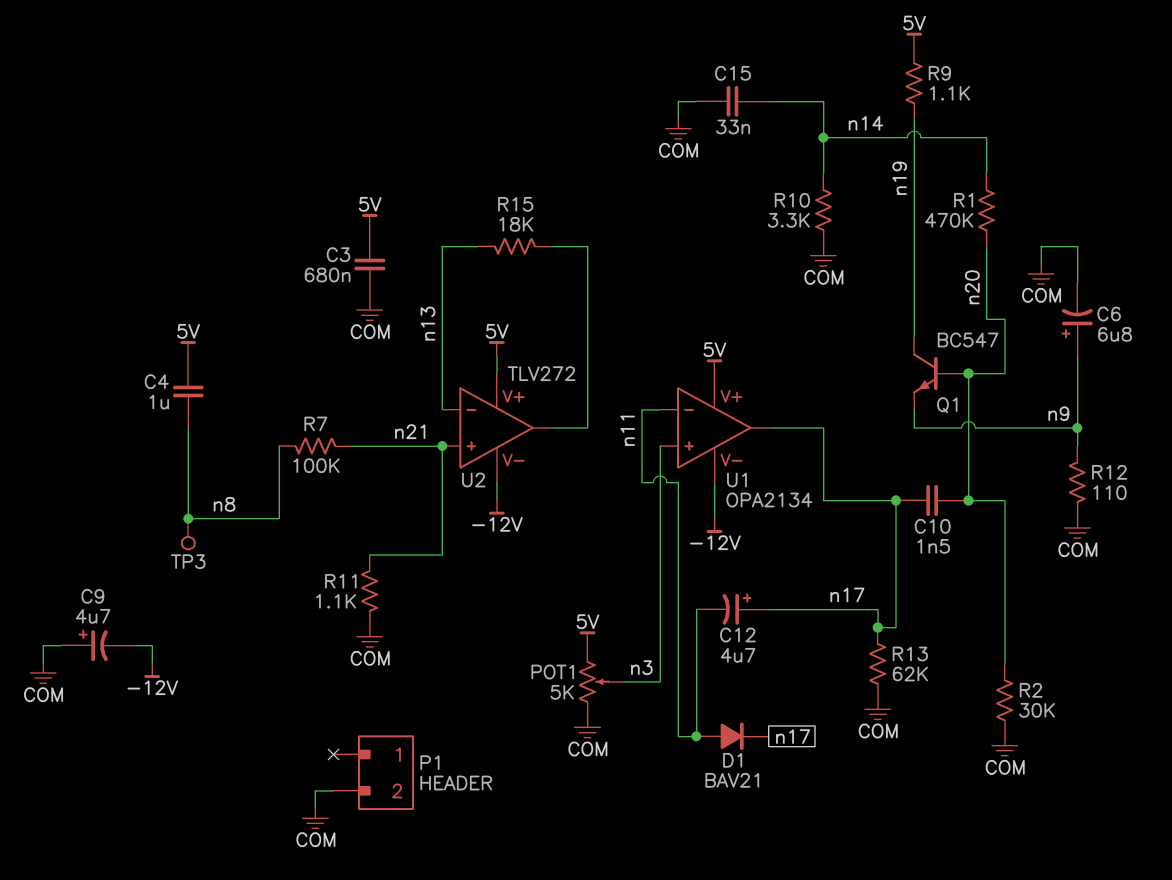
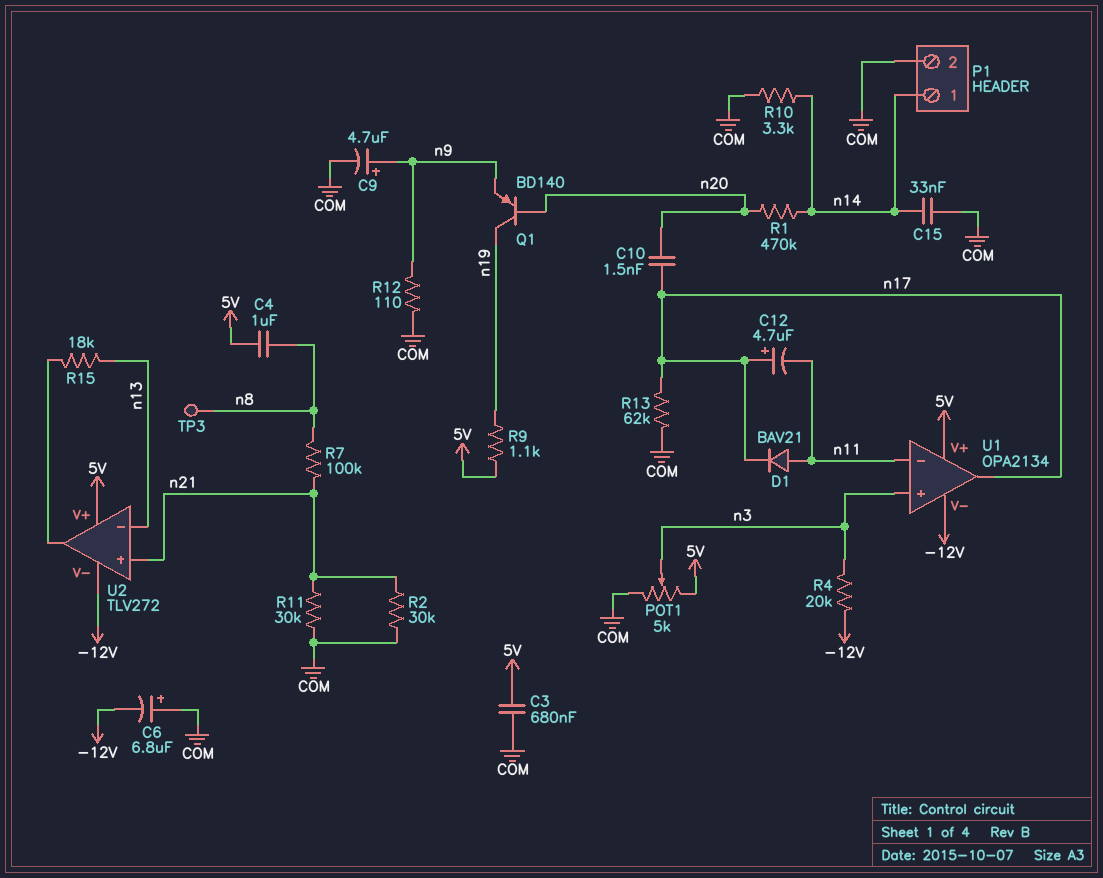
C6: 6.8uF (plus n9, minus COM) -> 6.8uF (plus COM, minus -12V)
C9: 4.7uF (plus COM, minus -12V) -> 4.7uF (plus n9, minus COM)
P1 pin 1: none -> n14
Q1: NPN BC547 (B n20, C n19, E n9) -> PNP BD140 (B n20, C n19, E n9)
R2: 30k (COM, n20) -> 30k (COM, n21)
R4: none -> 20k (-12V, n3)
R11: 1.1k (COM, n21) -> 30k (COM, n21)

